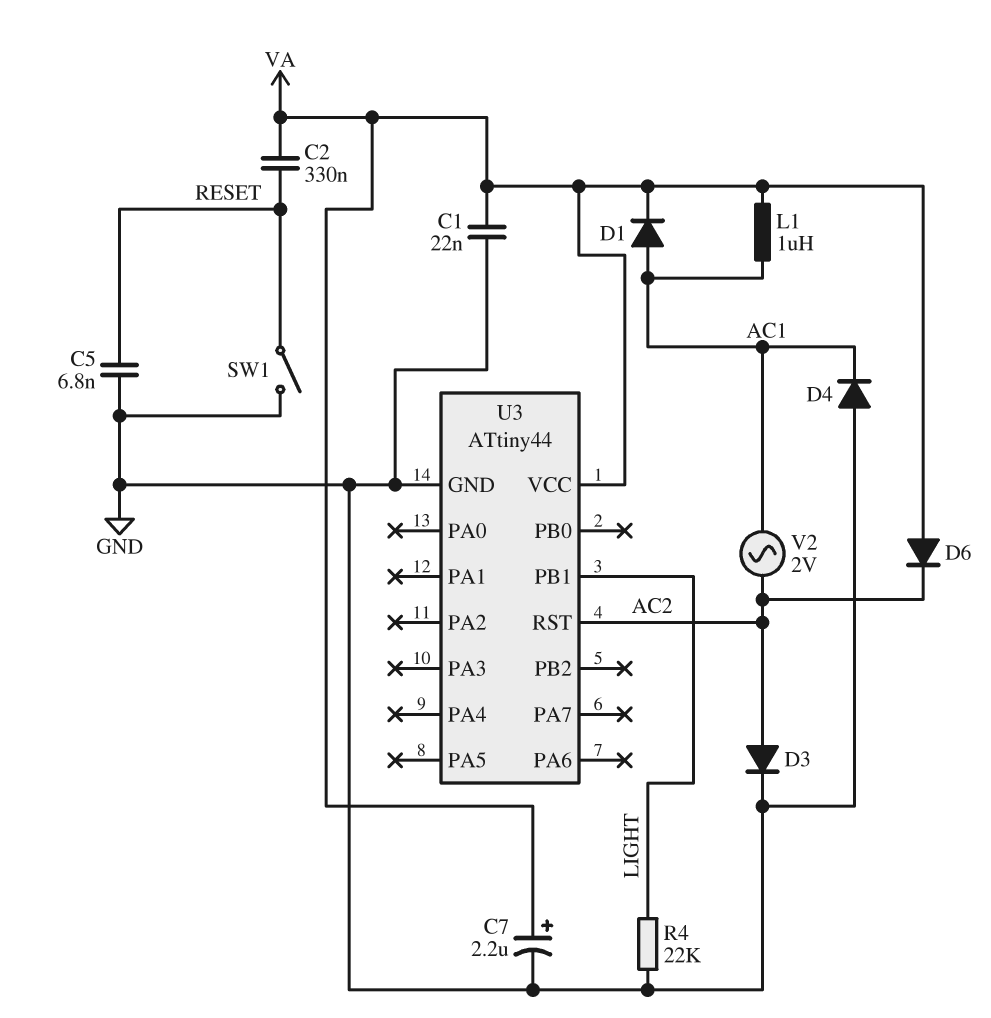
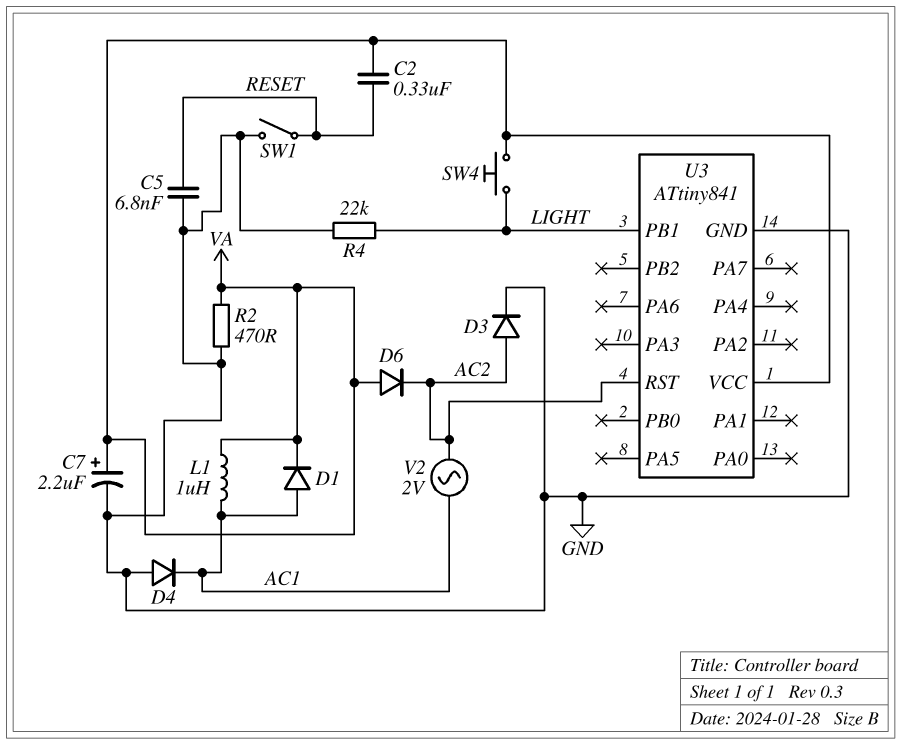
C1: 22nF (GND, VA) -> none
R2: none -> 470 (GND, VA)
SW4: none -> button (LIGHT, VA)
U3: ATtiny44 -> ATtiny841

